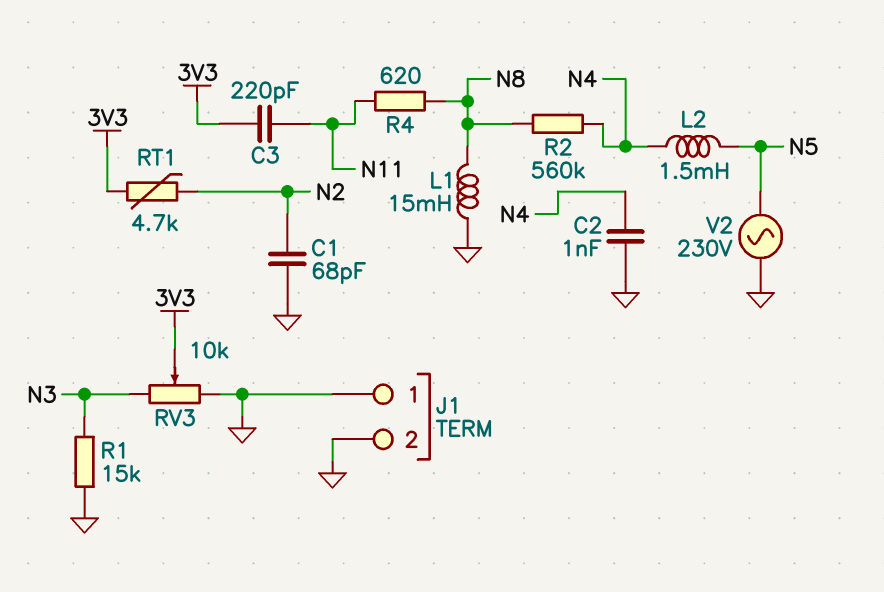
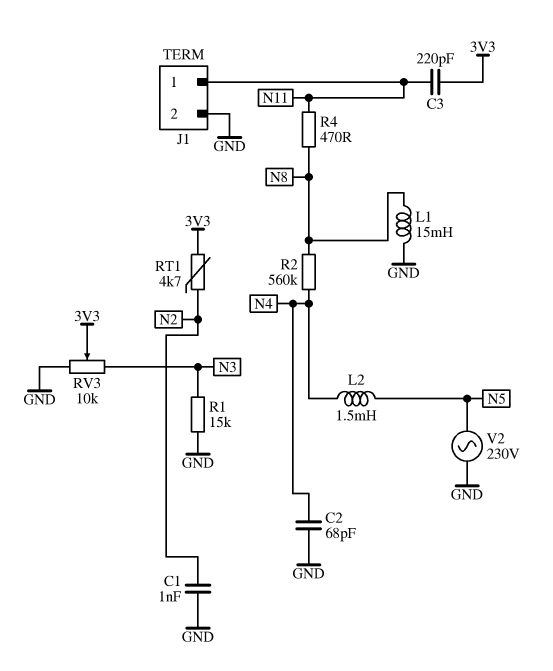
C1: 68pF (GND, N2) -> 1nF (GND, N2)
C2: 1nF (GND, N4) -> 68pF (GND, N4)
J1 pin 1: GND -> N11
R4: 620 (N8, N11) -> 470 (N8, N11)

